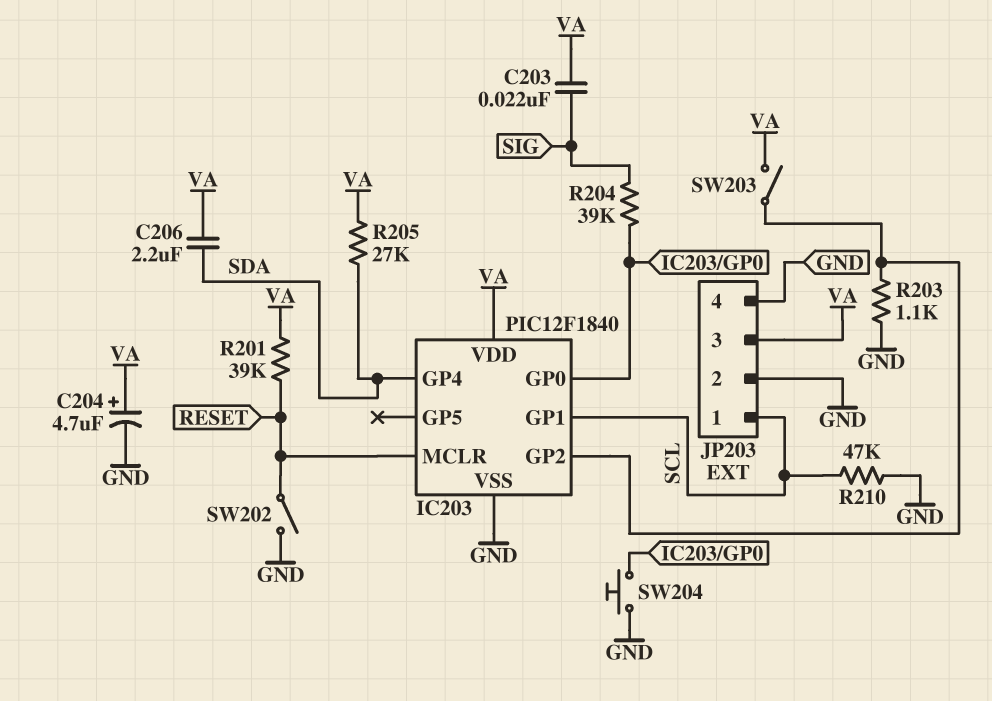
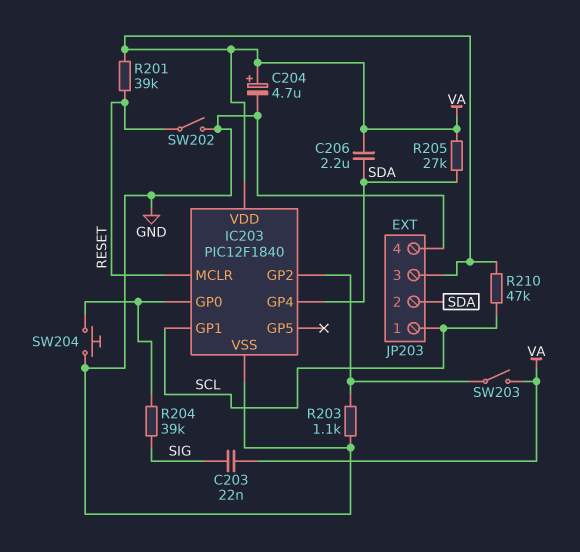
JP203 pin 2: GND -> SDA
R210: 47k (GND, SCL) -> 47k (SCL, VA)

